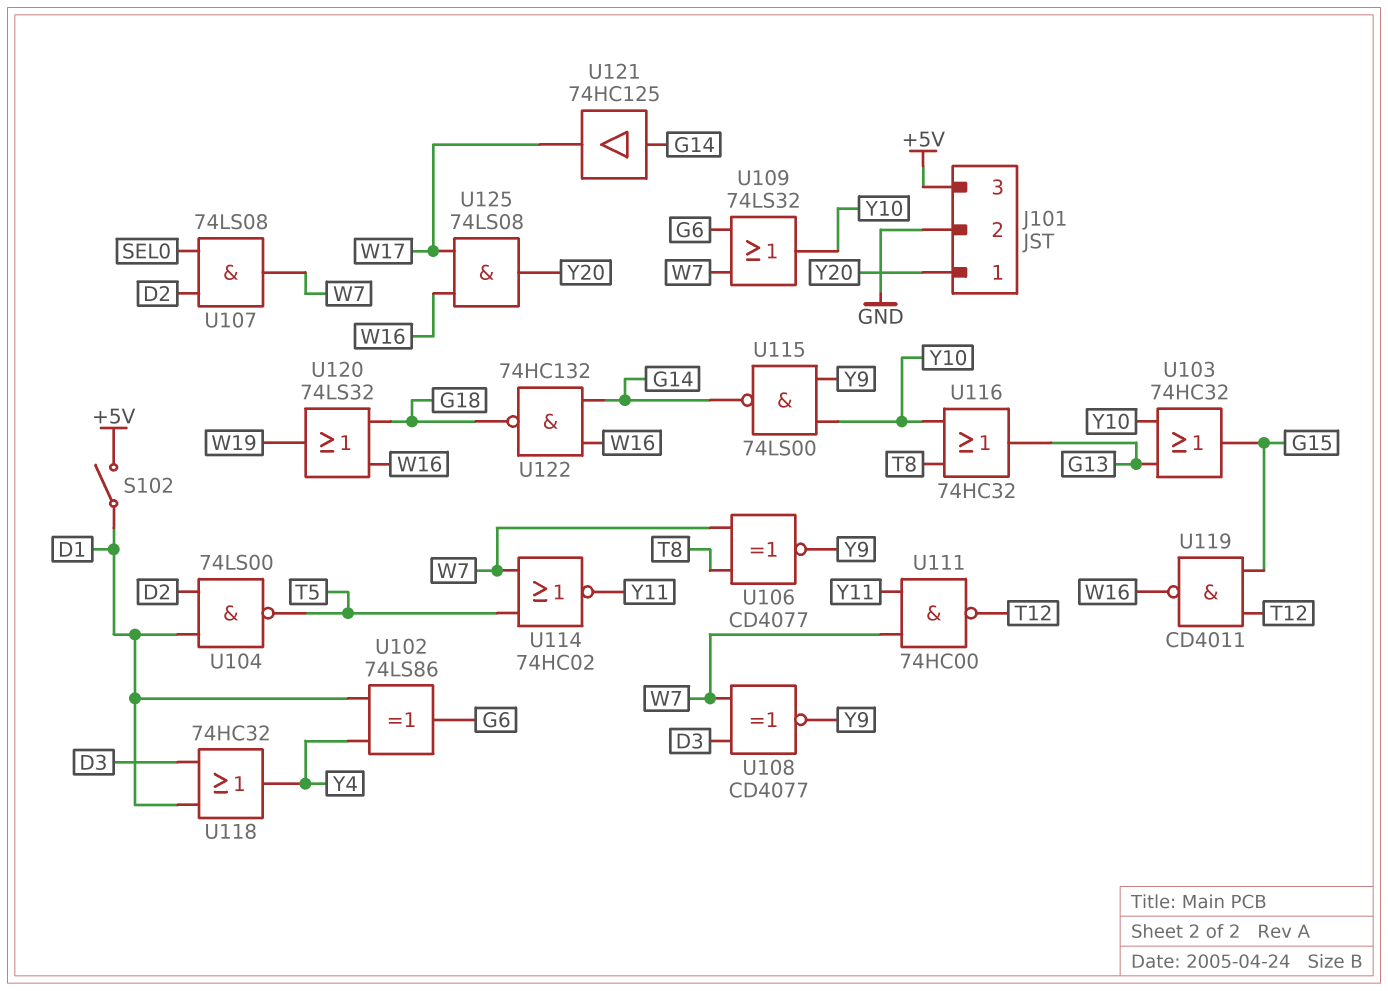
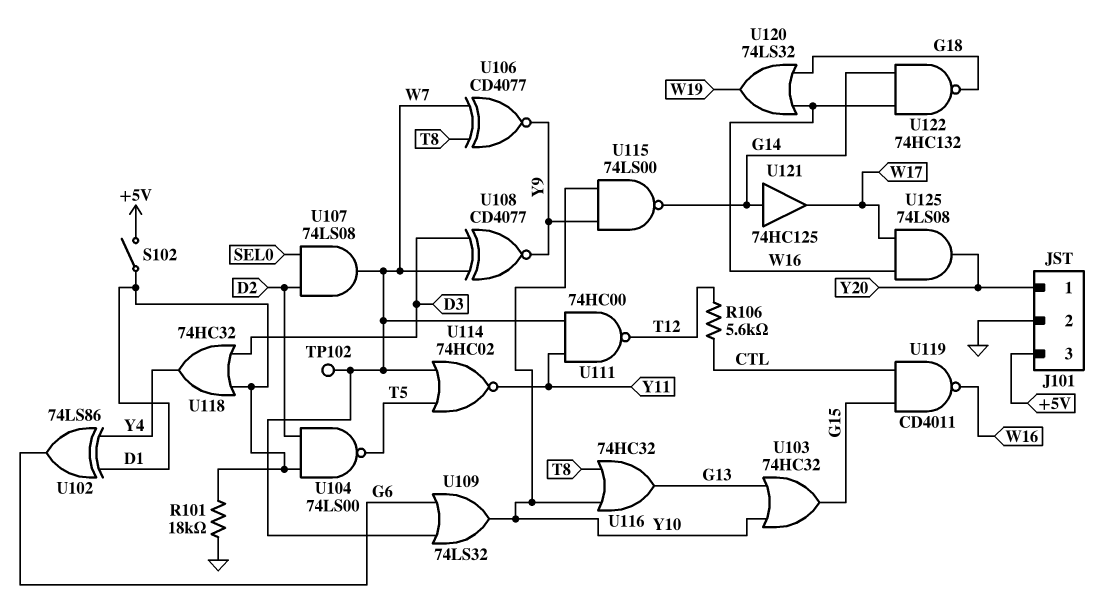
R101: none -> 18k (D1, GND)
R106: none -> 5.6k (CTL, T12)
TP102: none -> test point (W7)
U119: NAND CD4011 (in G15, in T12, out W16) -> NAND CD4011 (in CTL, in G15, out W16)

